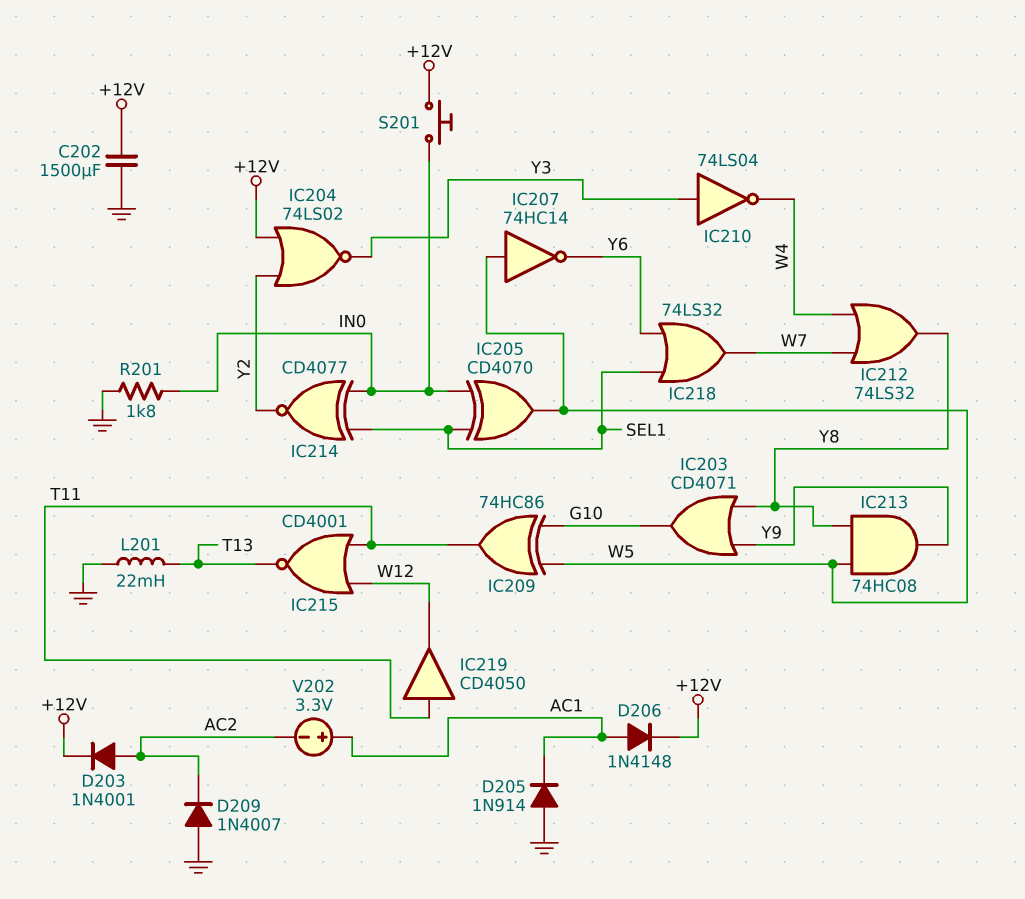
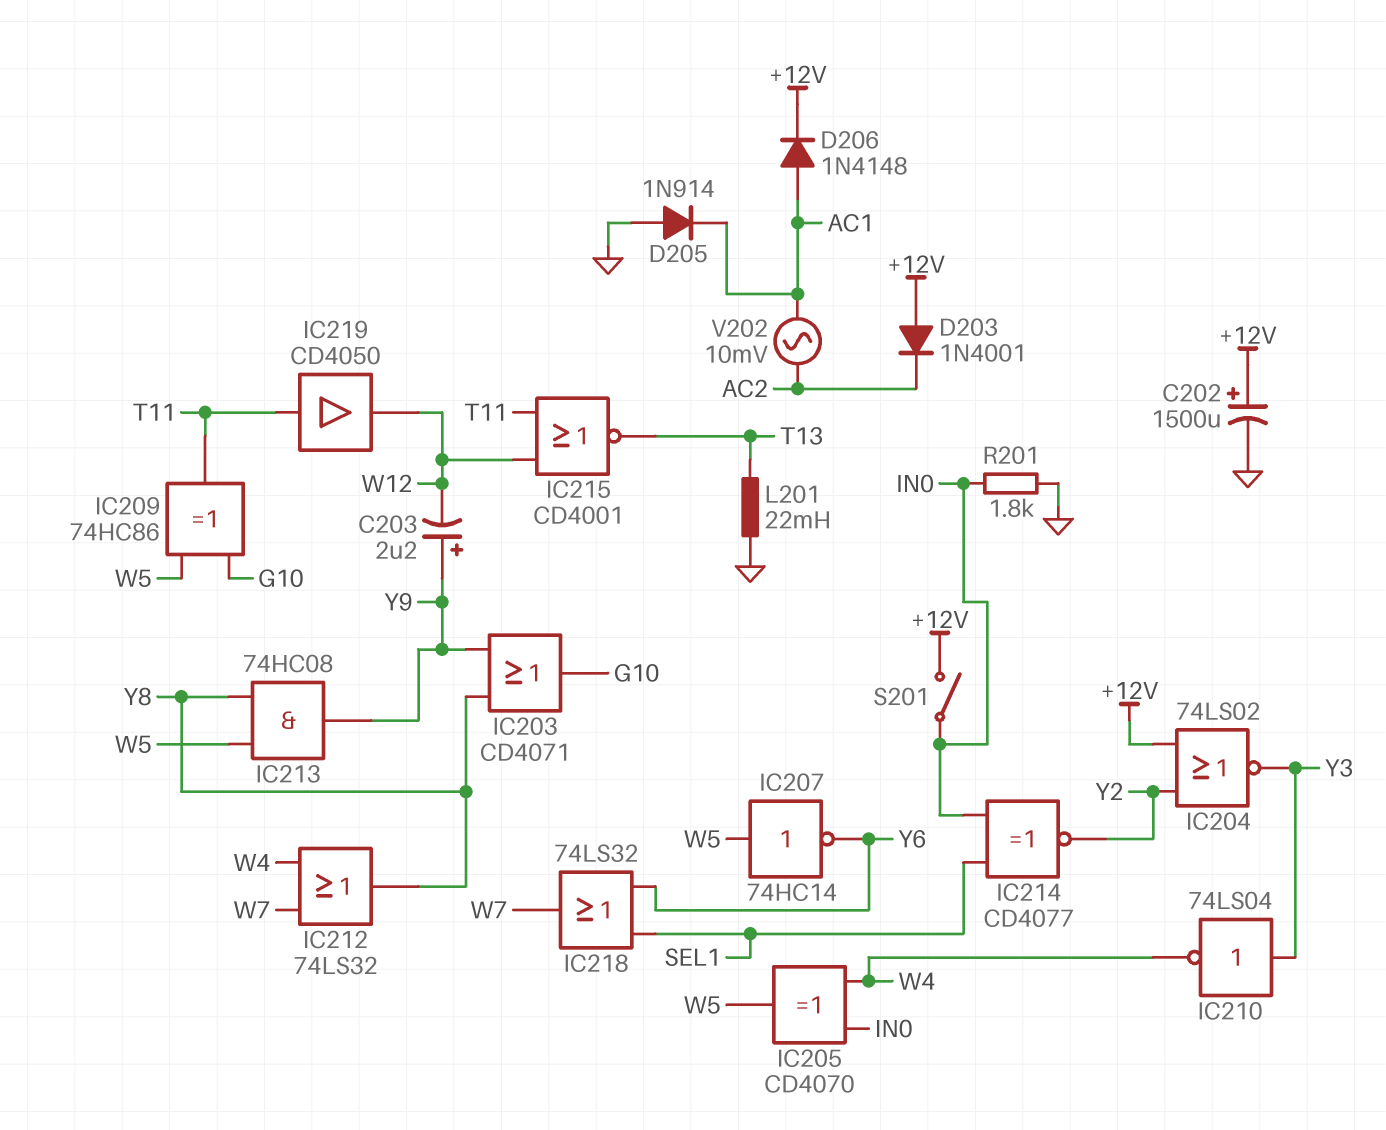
C202: 1500uF (+12V, GND) -> 1500uF (plus +12V, minus GND)
C203: none -> 2.2uF (plus Y9, minus W12)
D203: diode 1N4001 (A AC2, K +12V) -> diode 1N4001 (A +12V, K AC2)
D209: diode 1N4007 (A GND, K AC2) -> none
IC205: XOR CD4070 (in IN0, in SEL1, out W5) -> XOR CD4070 (in IN0, in W4, out W5)
S201: button (+12V, IN0) -> switch (+12V, IN0)
V202: 3.3V (plus AC1, minus AC2) -> AC 10mV (AC1, AC2)

